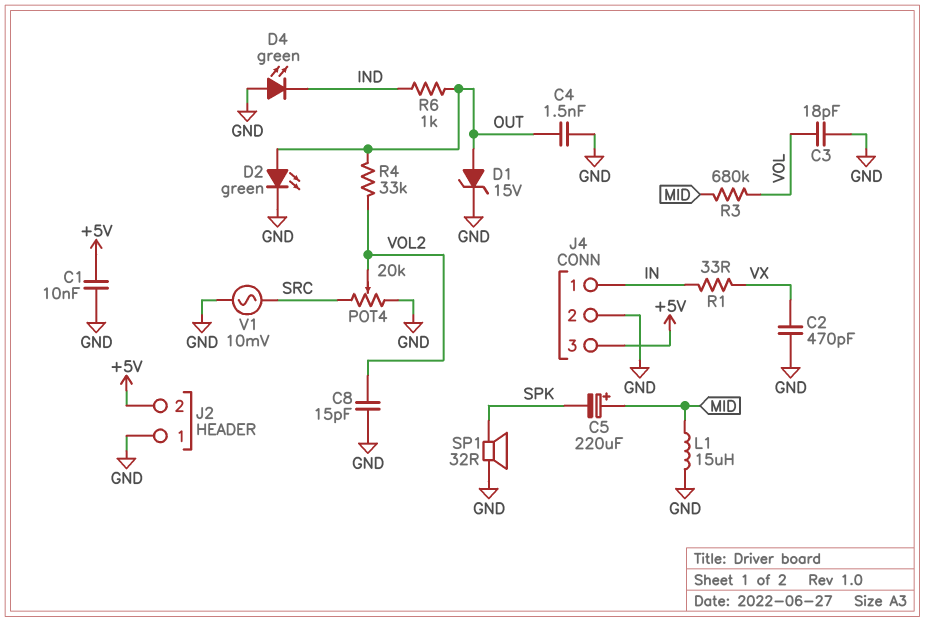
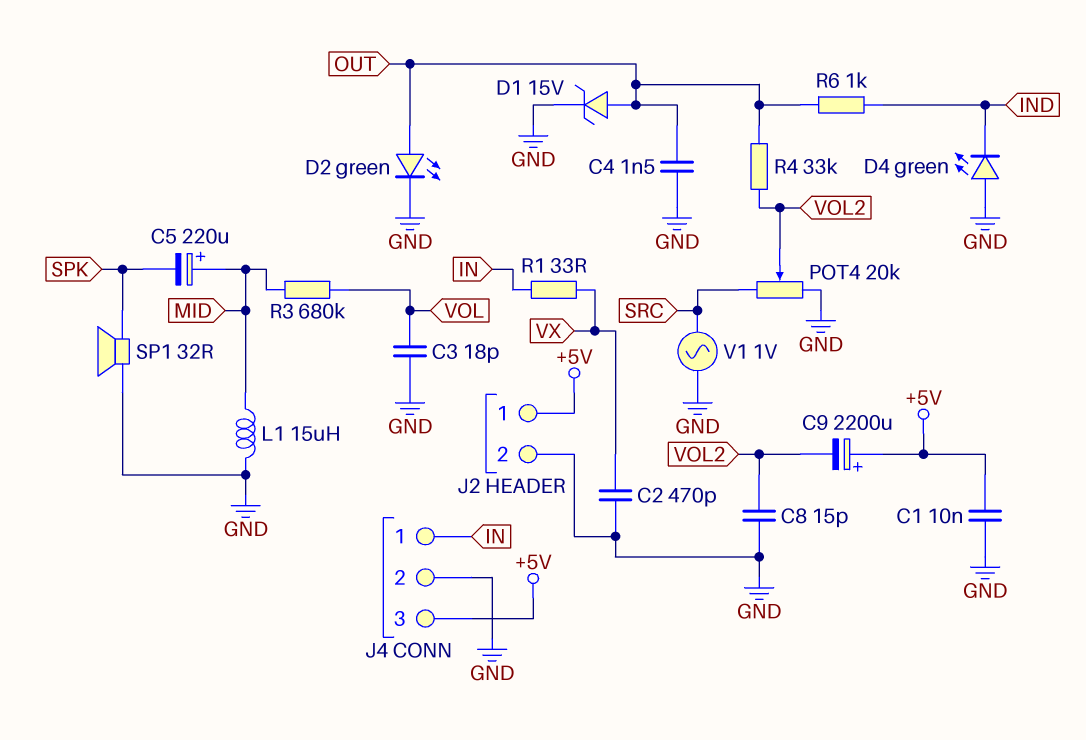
C9: none -> 2200uF (plus +5V, minus VOL2)
J2 pin 1: GND -> +5V
J2 pin 2: +5V -> GND
V1: AC 10mV (GND, SRC) -> AC 1V (GND, SRC)

